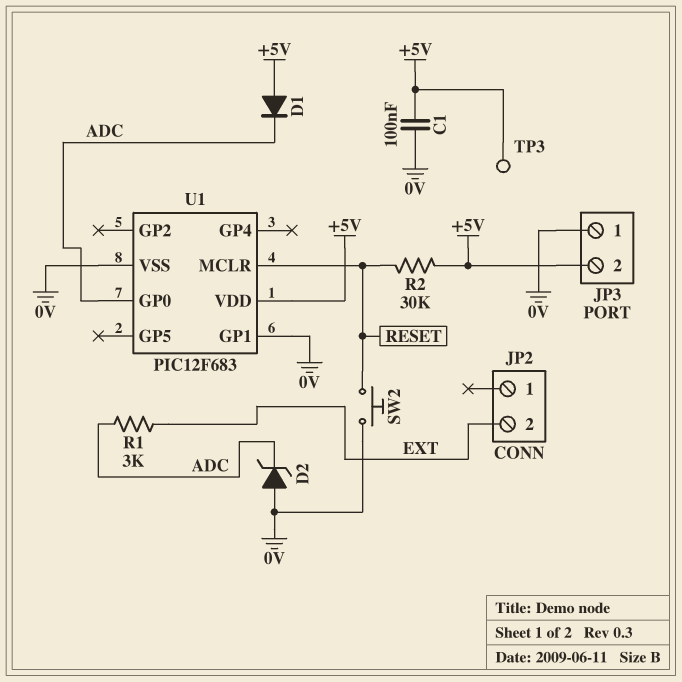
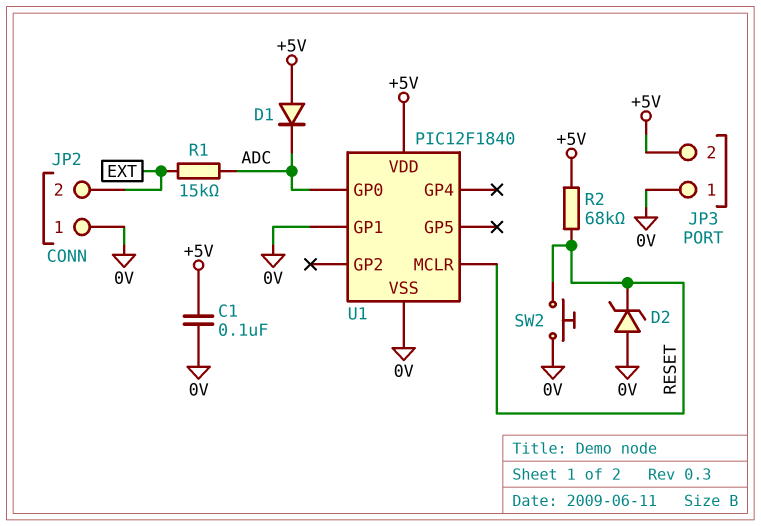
D2: zener (A 0V, K ADC) -> zener (A 0V, K RESET)
JP2 pin 1: none -> 0V
R1: 3k (ADC, EXT) -> 15k (ADC, EXT)
R2: 30k (+5V, RESET) -> 68k (+5V, RESET)
TP3: test point (+5V) -> none
U1: PIC12F683 -> PIC12F1840

